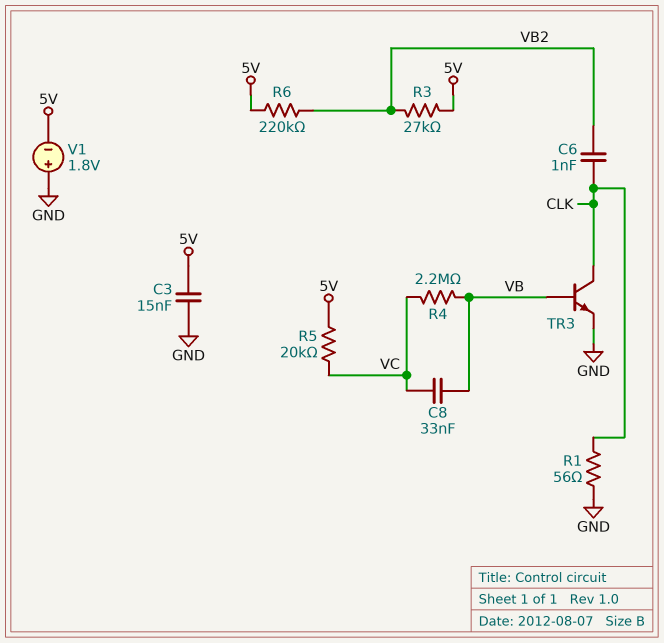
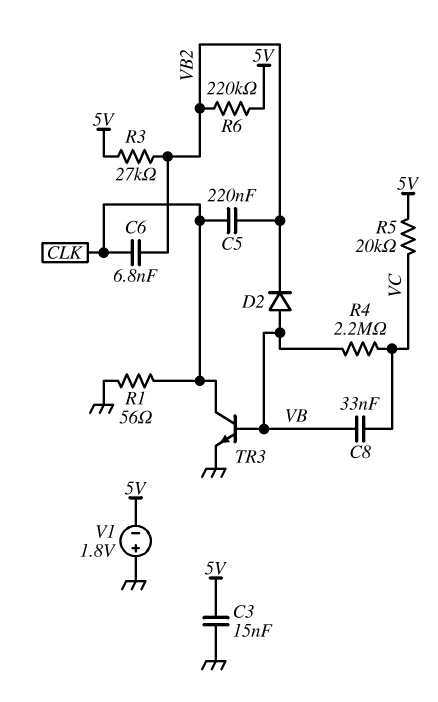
C5: none -> 220nF (CLK, VB2)
C6: 1nF (CLK, VB2) -> 6.8nF (CLK, VB2)
D2: none -> diode (A VB, K VB2)

